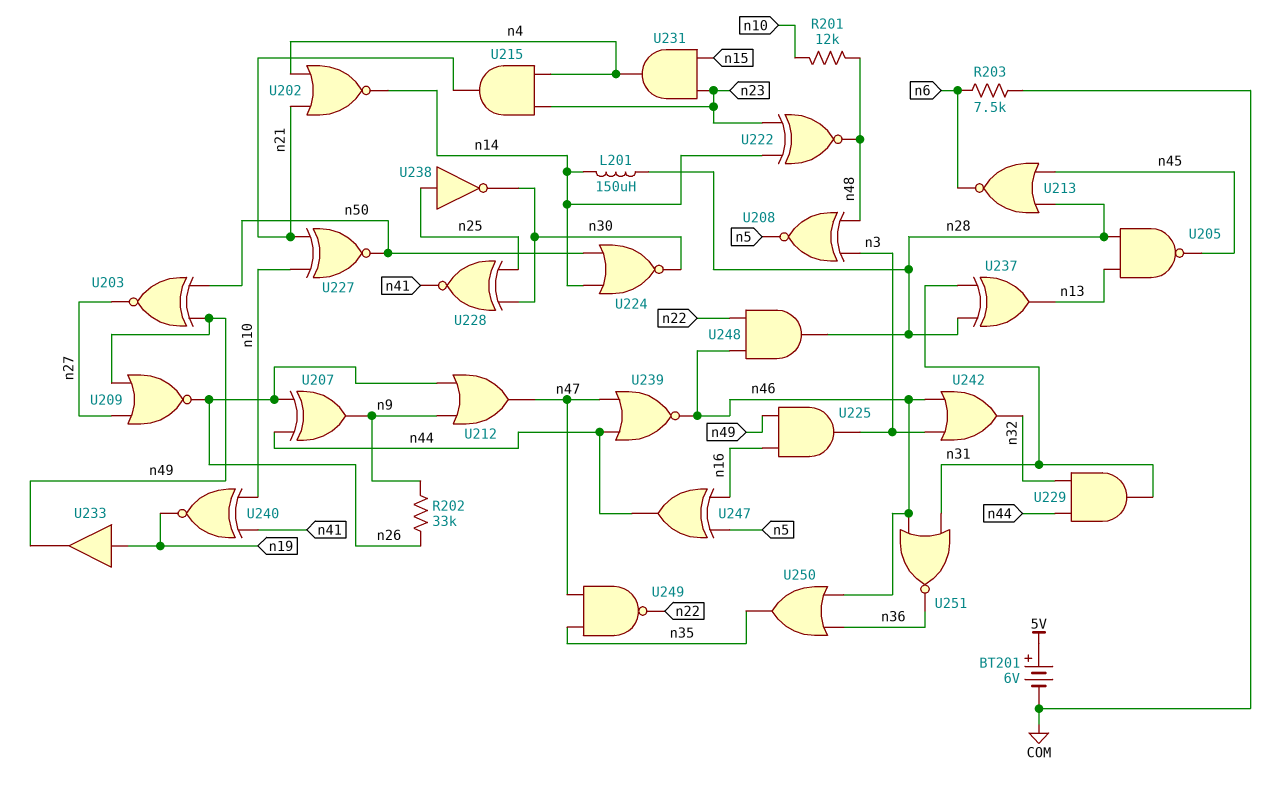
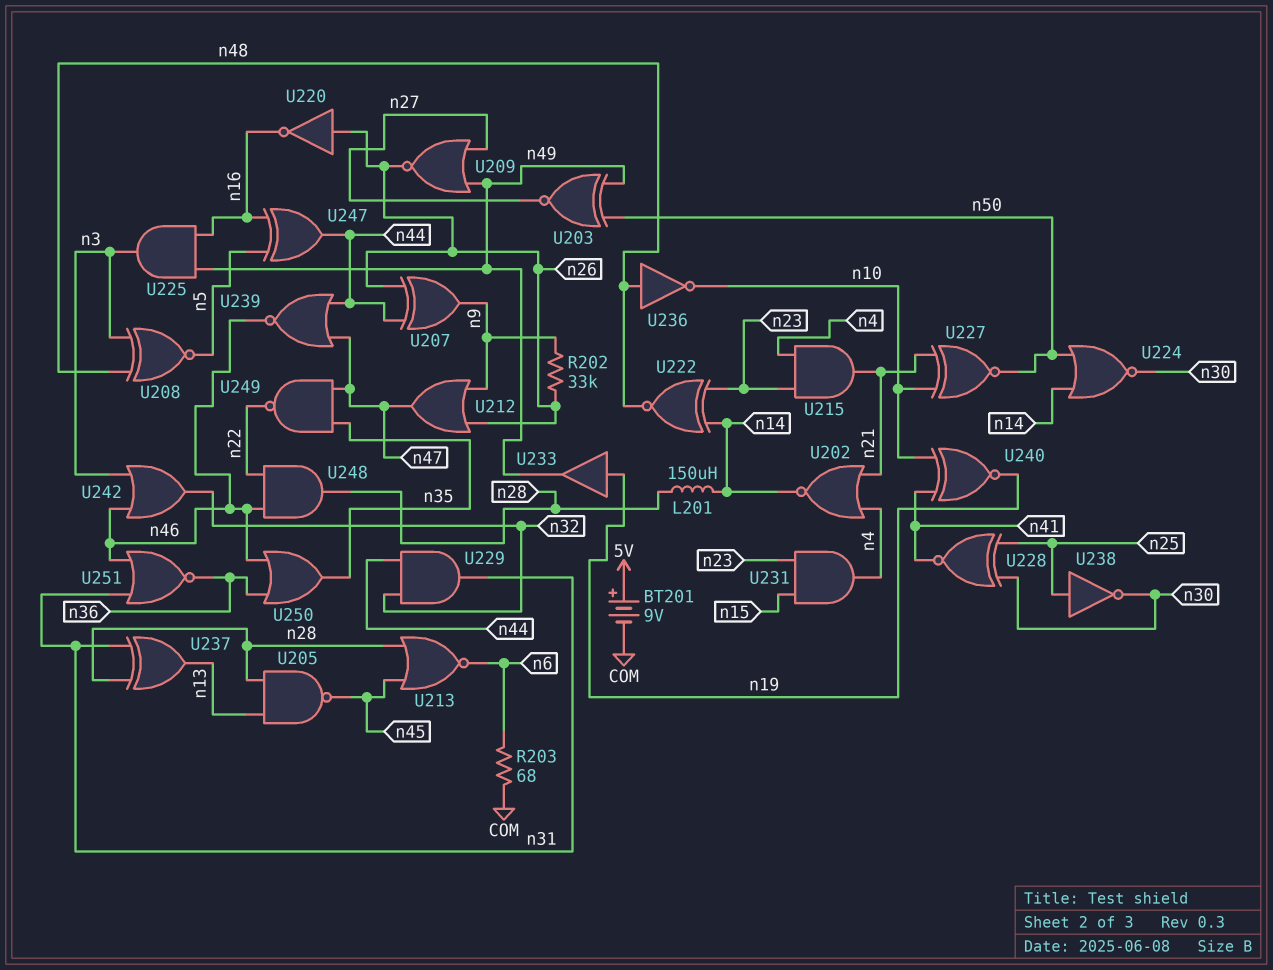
BT201: 6V (plus 5V, minus COM) -> 9V (plus 5V, minus COM)
R201: 12k (n10, n48) -> none
R203: 7.5k (COM, n6) -> 68 (COM, n6)
U220: none -> NOT (in n26, out n16)
U236: none -> NOT (in n48, out n10)

